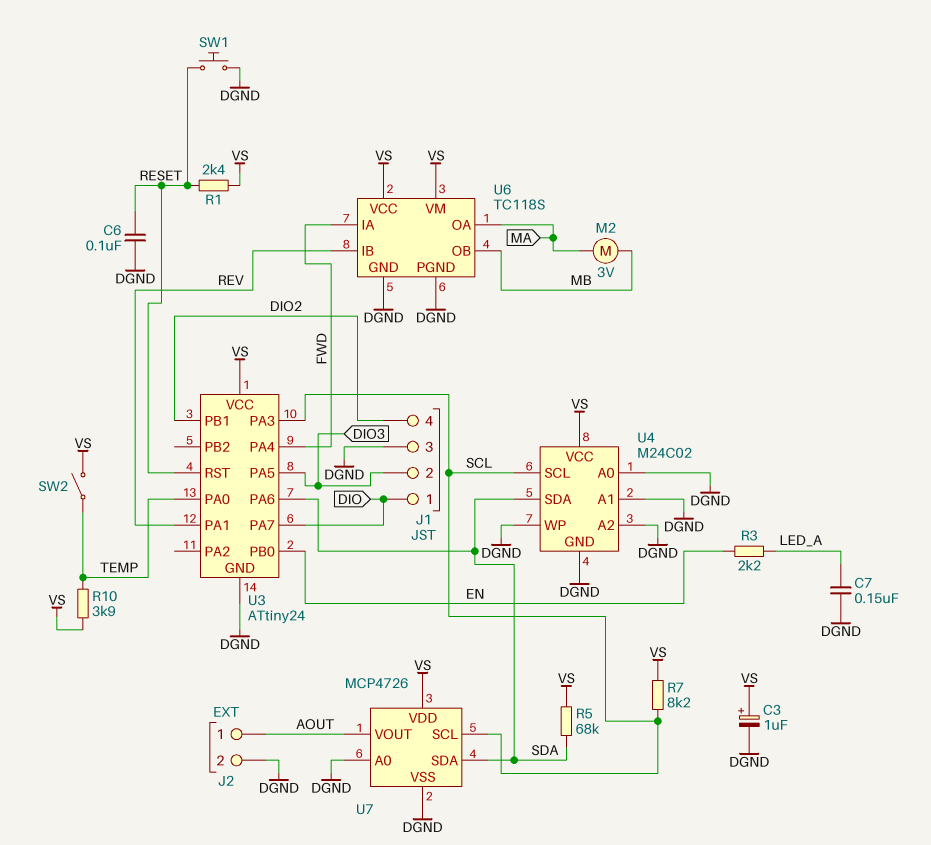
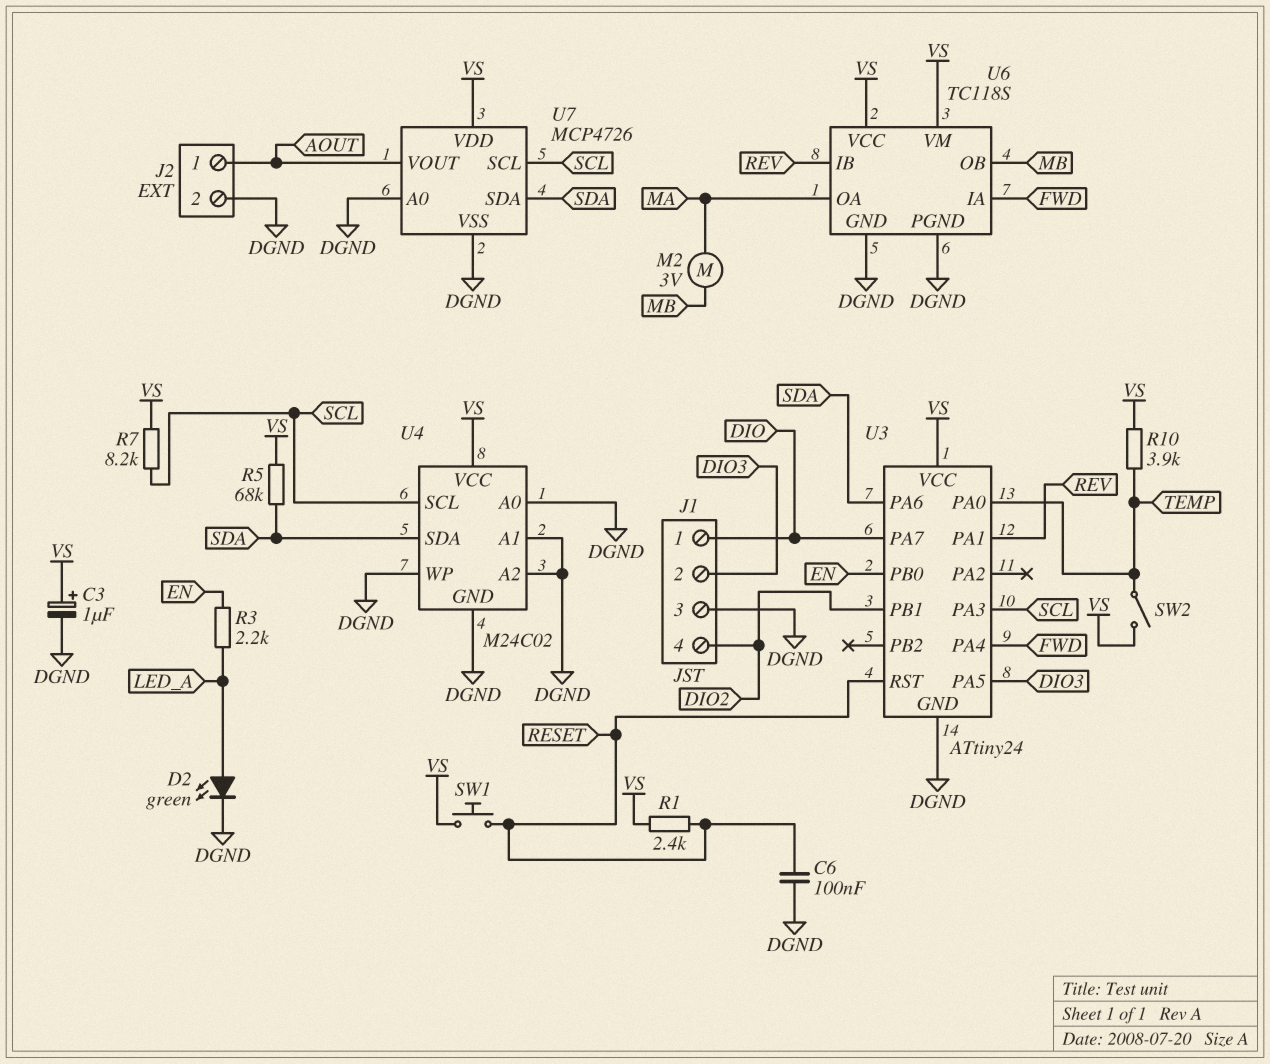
C7: 150nF (DGND, LED_A) -> none
D2: none -> LED green (A LED_A, K DGND)
SW1: button (DGND, RESET) -> button (RESET, VS)

